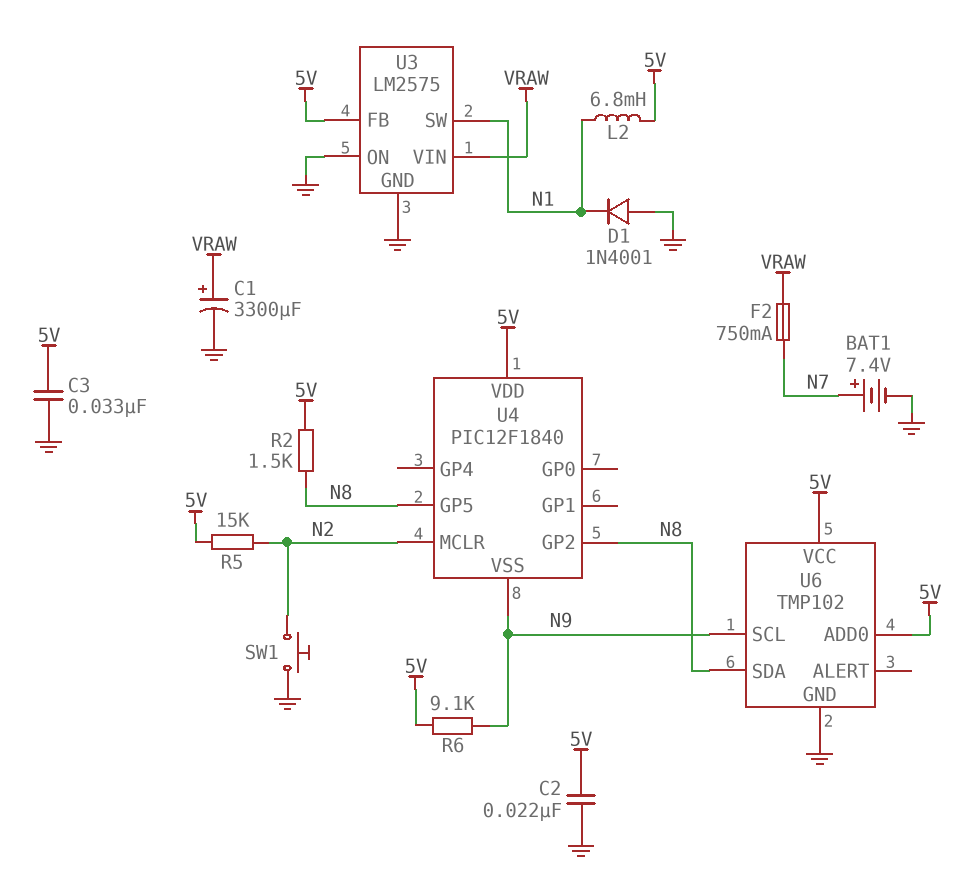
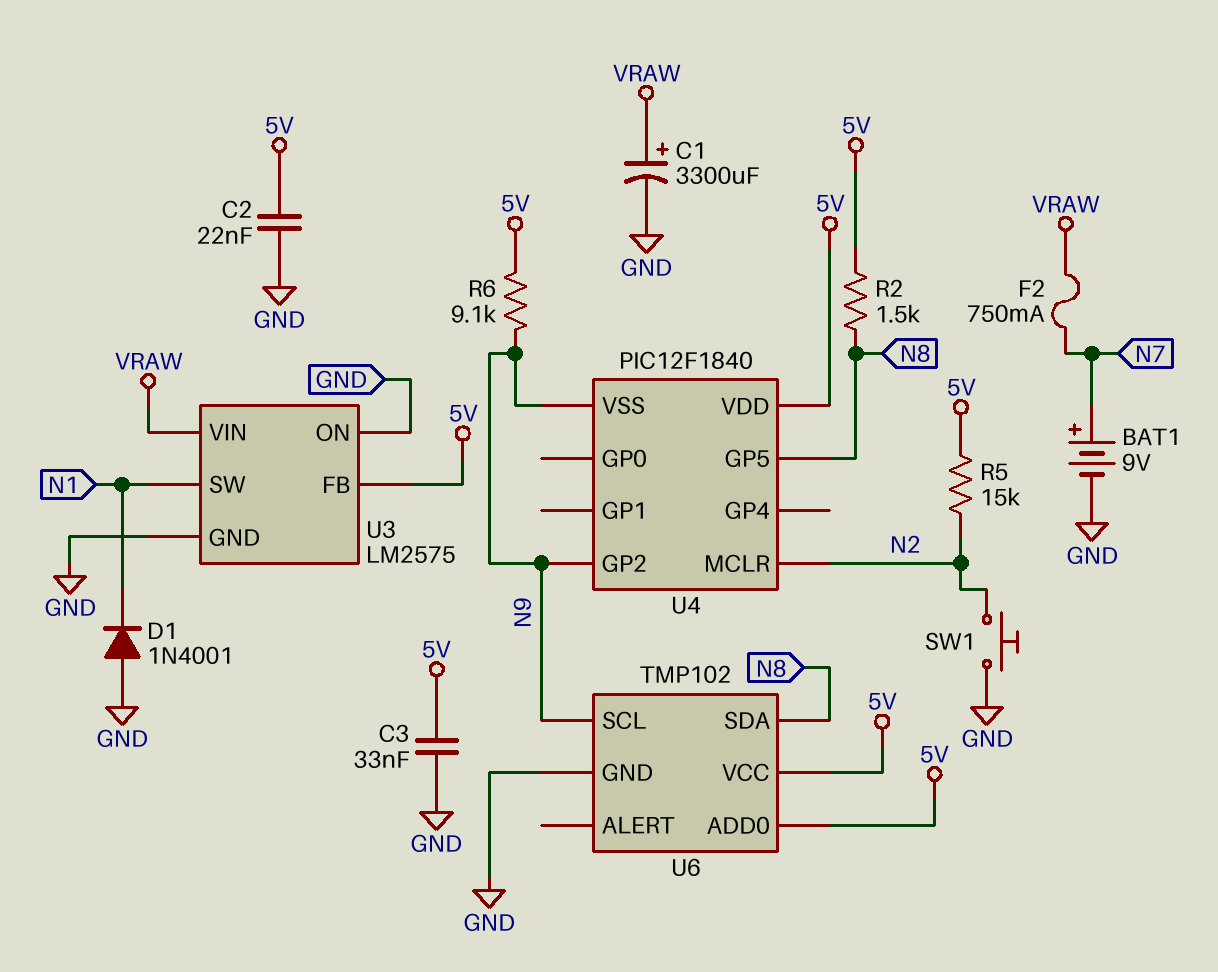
BAT1: 7.4V (plus N7, minus GND) -> 9V (plus N7, minus GND)
L2: 6.8mH (5V, N1) -> none
U4 pin GP2: N8 -> N9

